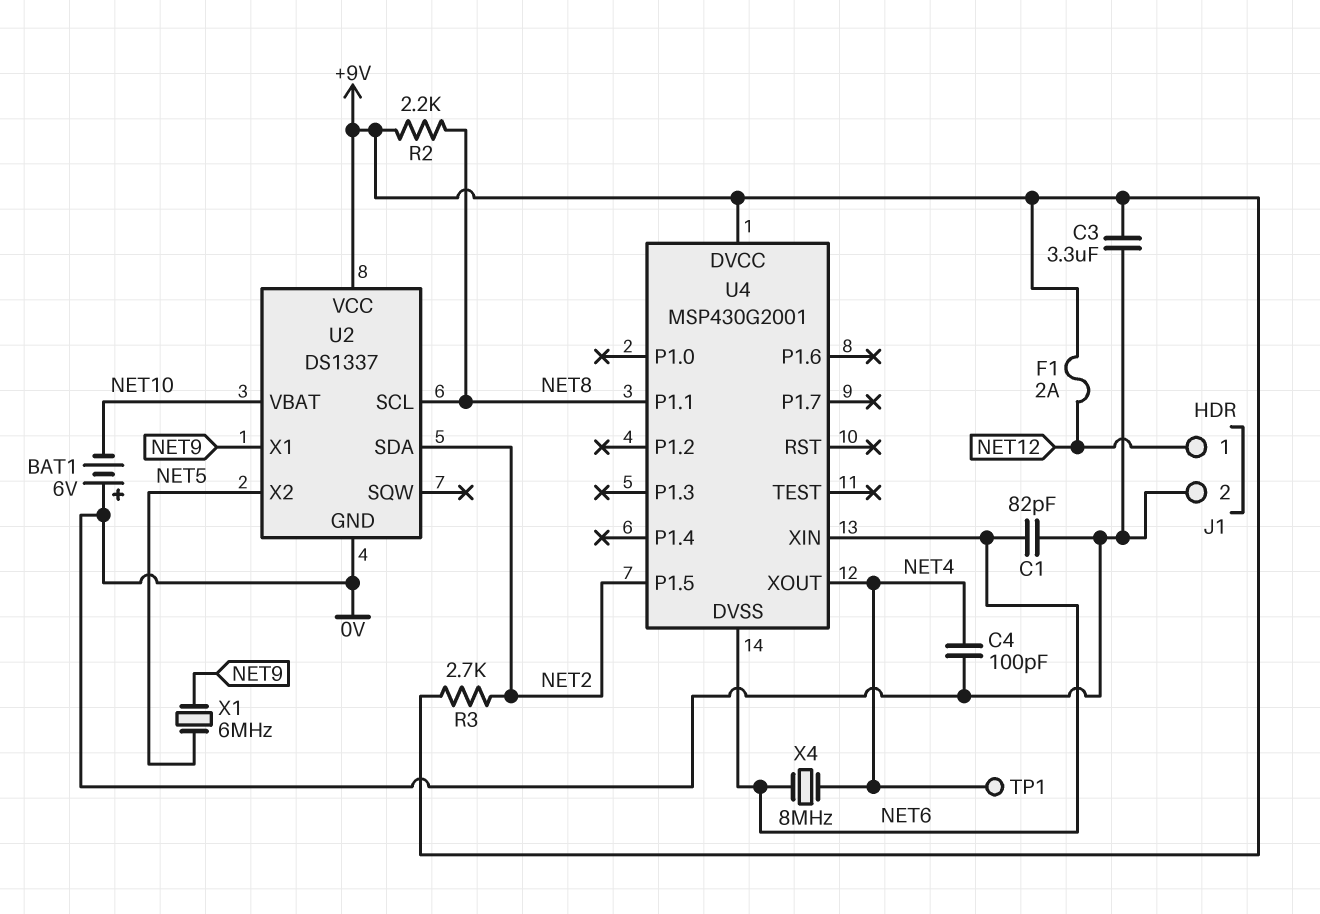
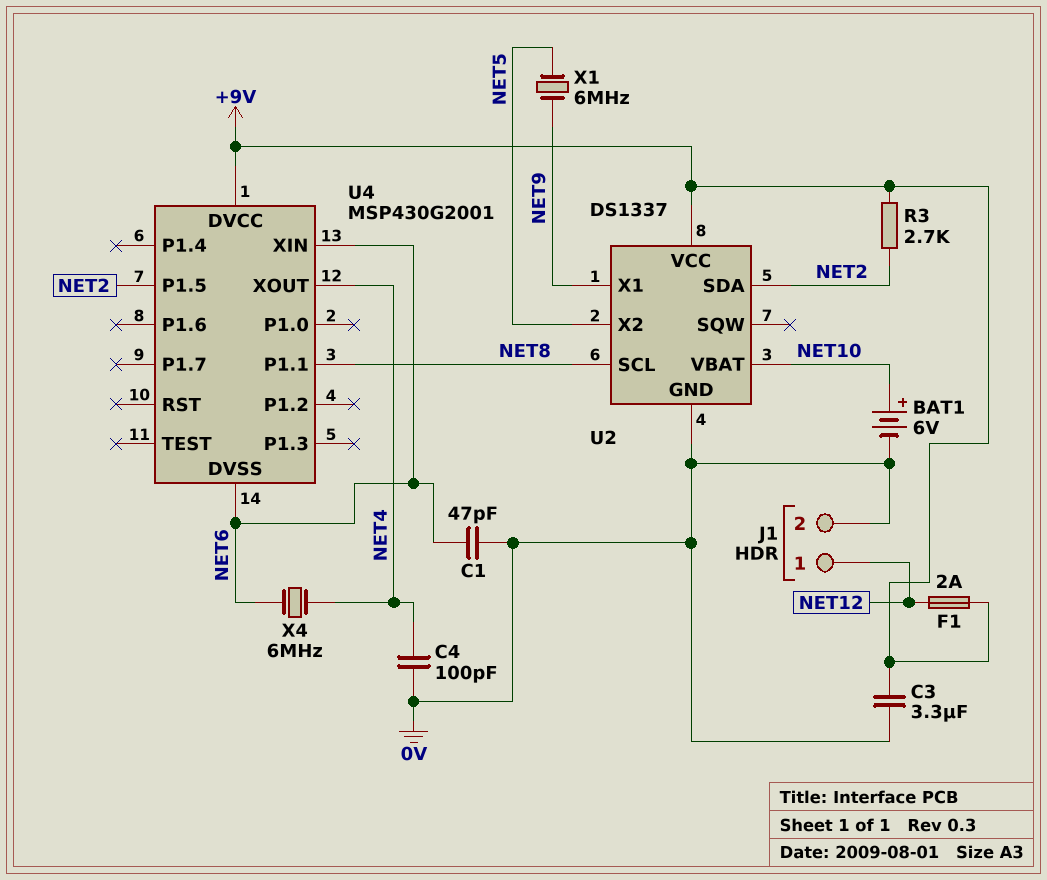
BAT1: 6V (plus 0V, minus NET10) -> 6V (plus NET10, minus 0V)
C1: 82pF (0V, NET6) -> 47pF (0V, NET6)
R2: 2.2k (+9V, NET8) -> none
TP1: test point (NET4) -> none
X4: 8MHz (NET4, NET6) -> 6MHz (NET4, NET6)

